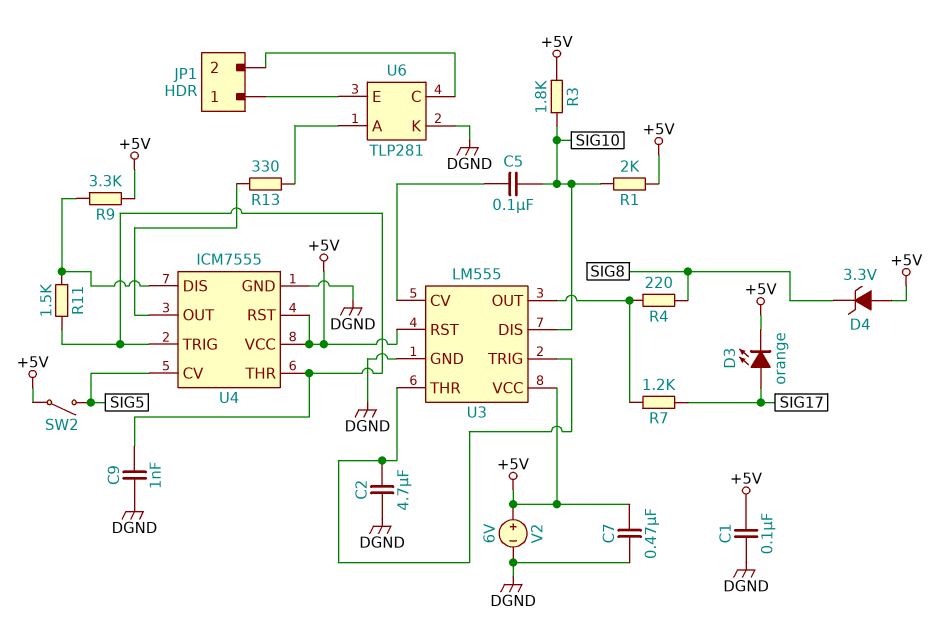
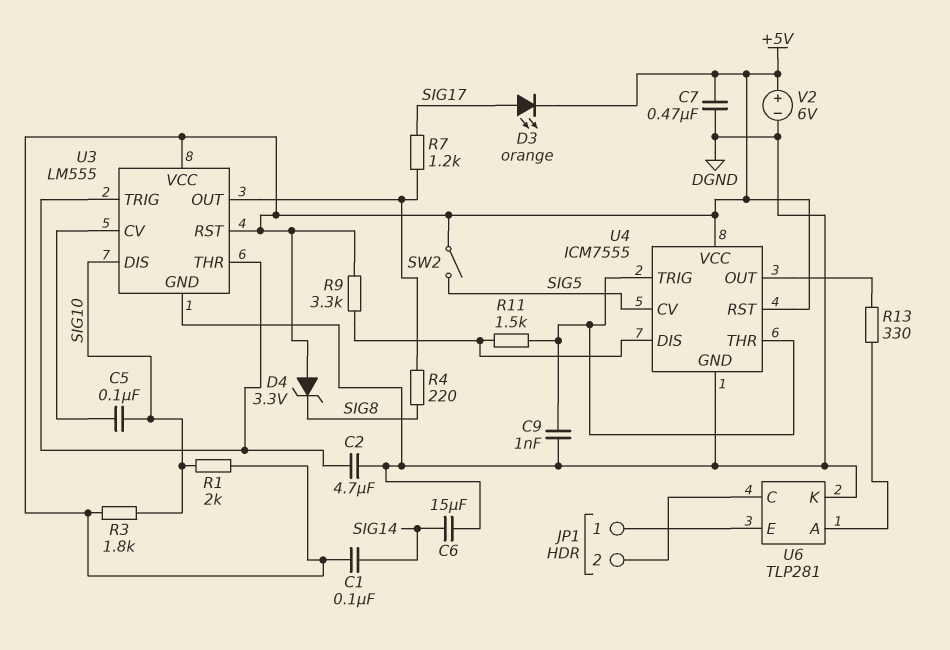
C1: 100nF (+5V, DGND) -> 100nF (+5V, SIG14)
C6: none -> 15uF (DGND, SIG14)

